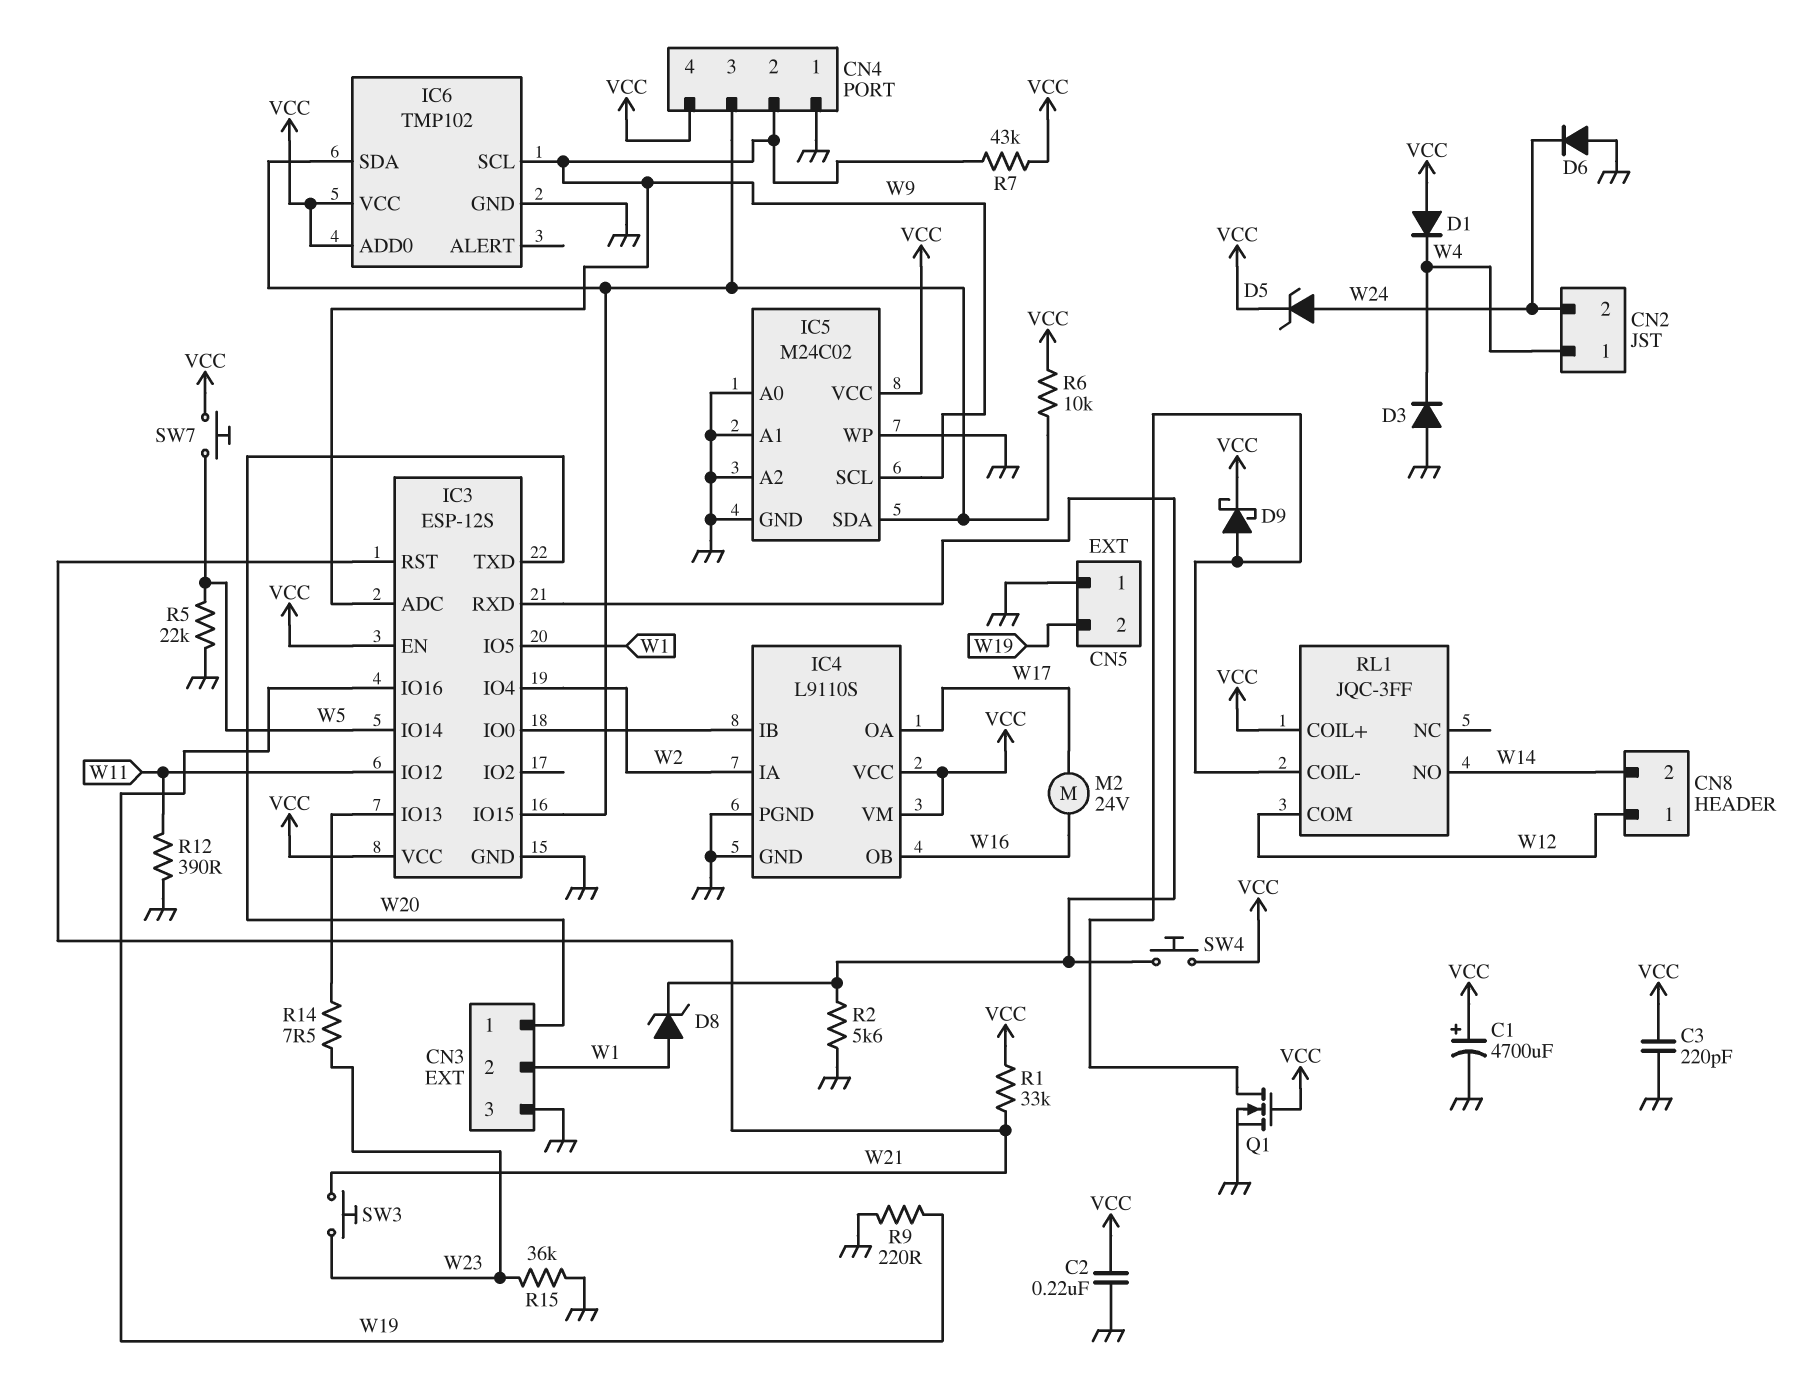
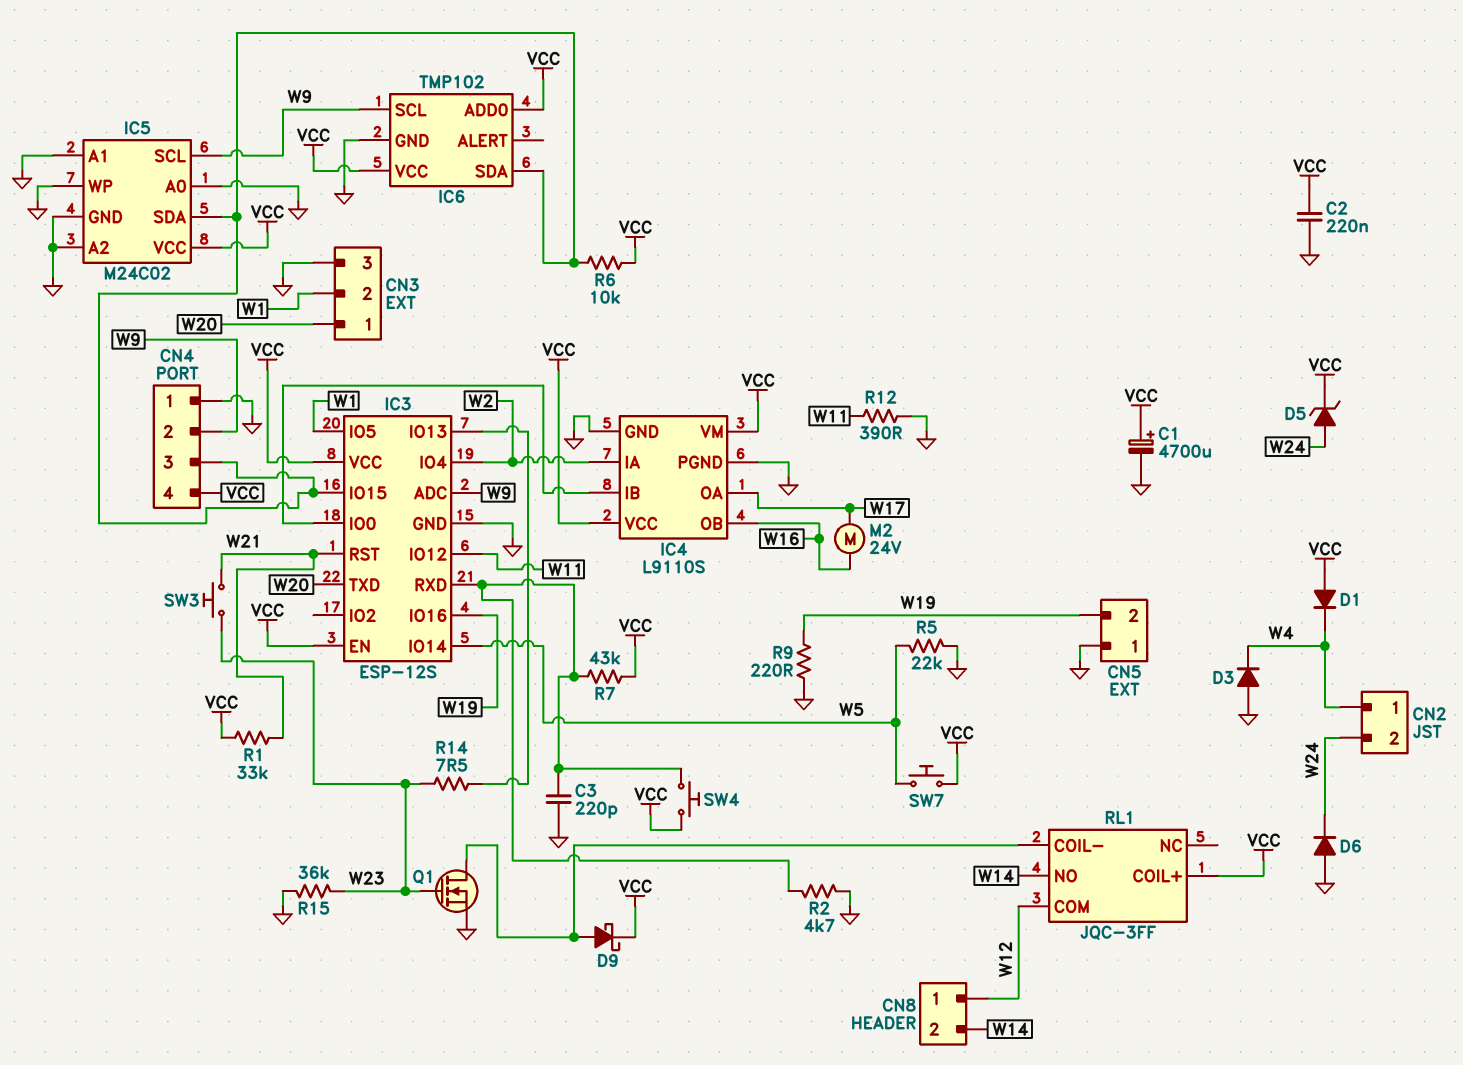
C3: 220pF (GND, VCC) -> 220pF (GND, IC3/RXD)
D8: zener (A W1, K IC3/RXD) -> none
Q1: NMOS (G VCC, D RL1/COIL-, S GND) -> NMOS (G W23, D RL1/COIL-, S GND)
R2: 5.6k (GND, IC3/RXD) -> 4.7k (GND, IC3/RXD)
R7: 43k (VCC, W9) -> 43k (IC3/RXD, VCC)

